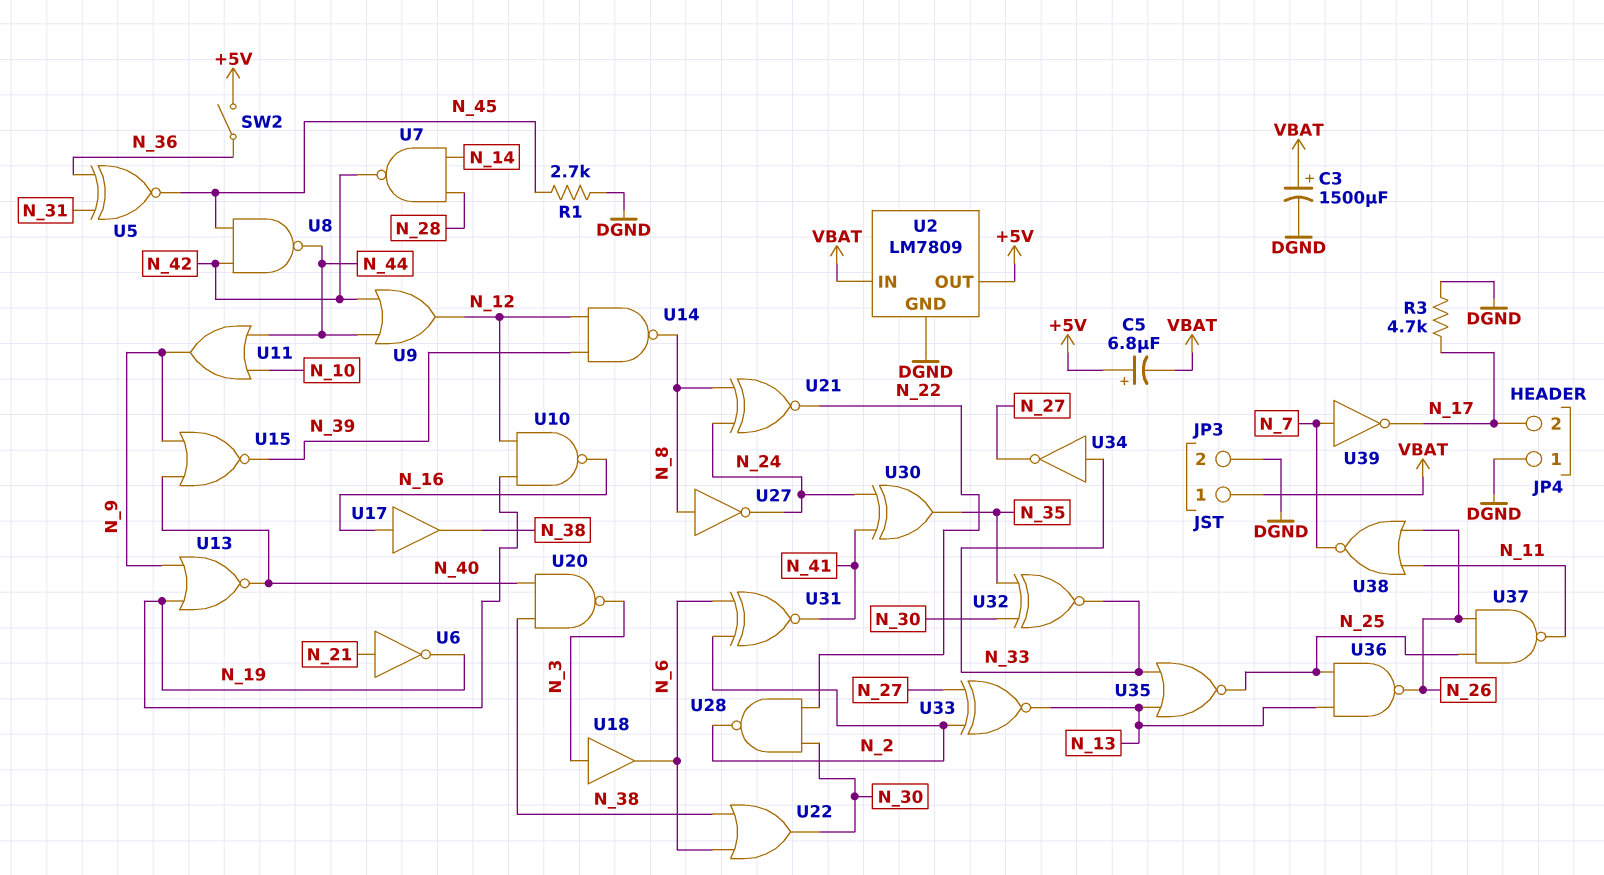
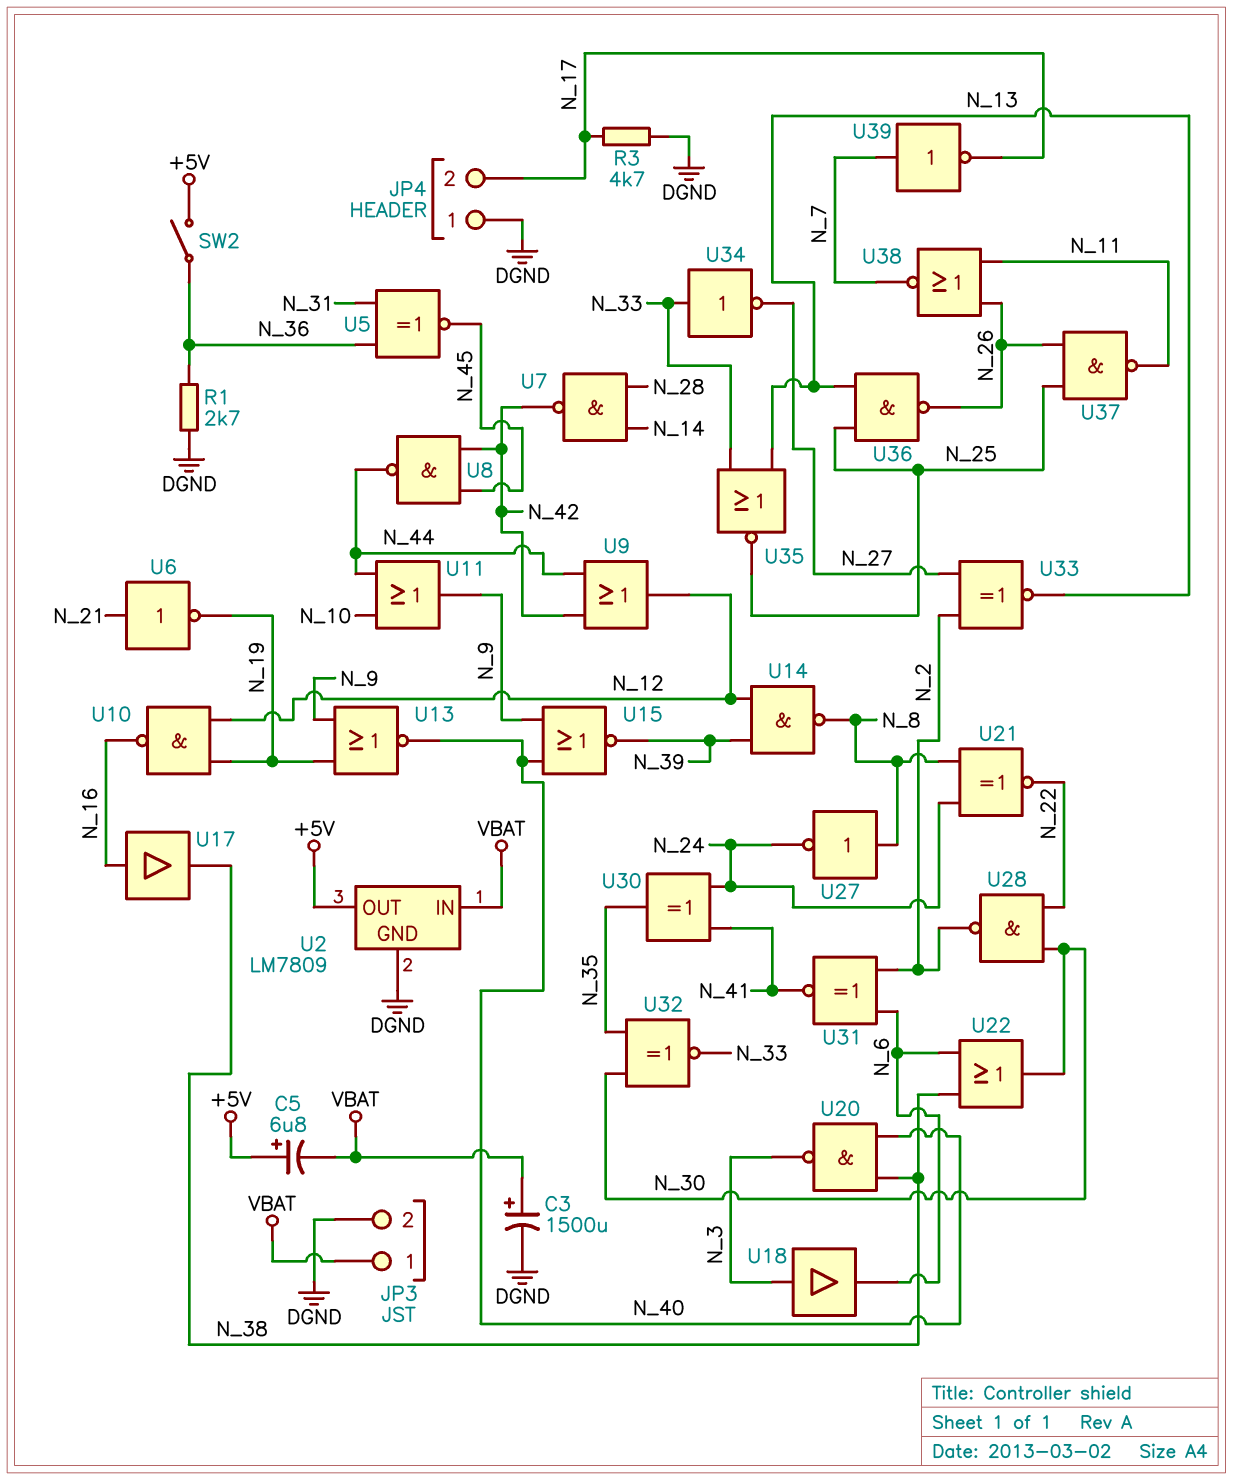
R1: 2.7k (DGND, N_45) -> 2.7k (DGND, N_36)

